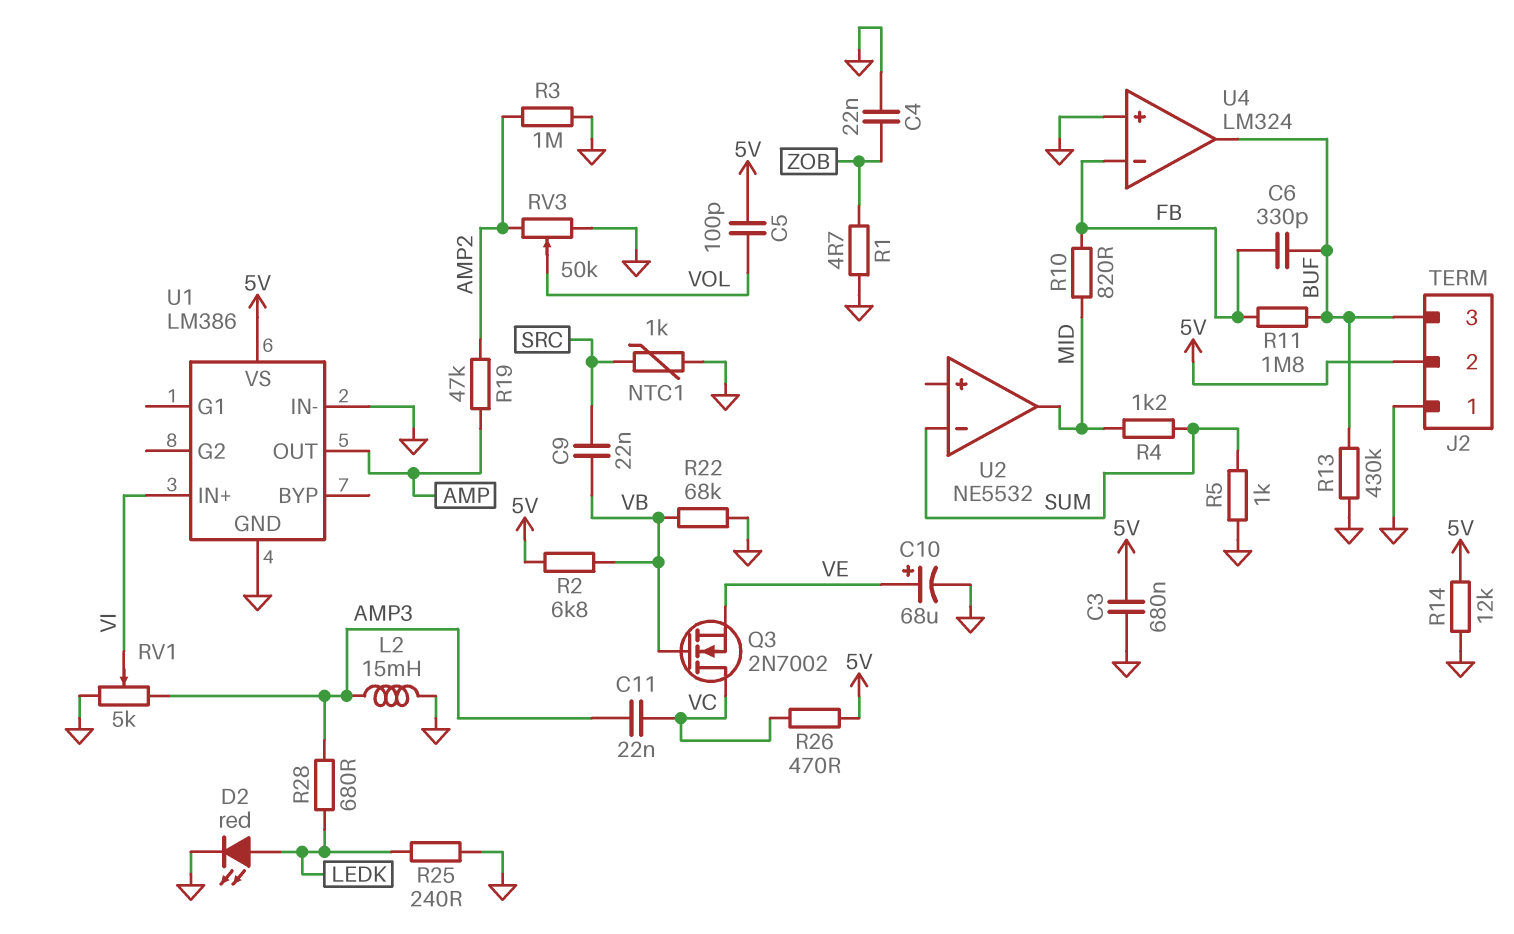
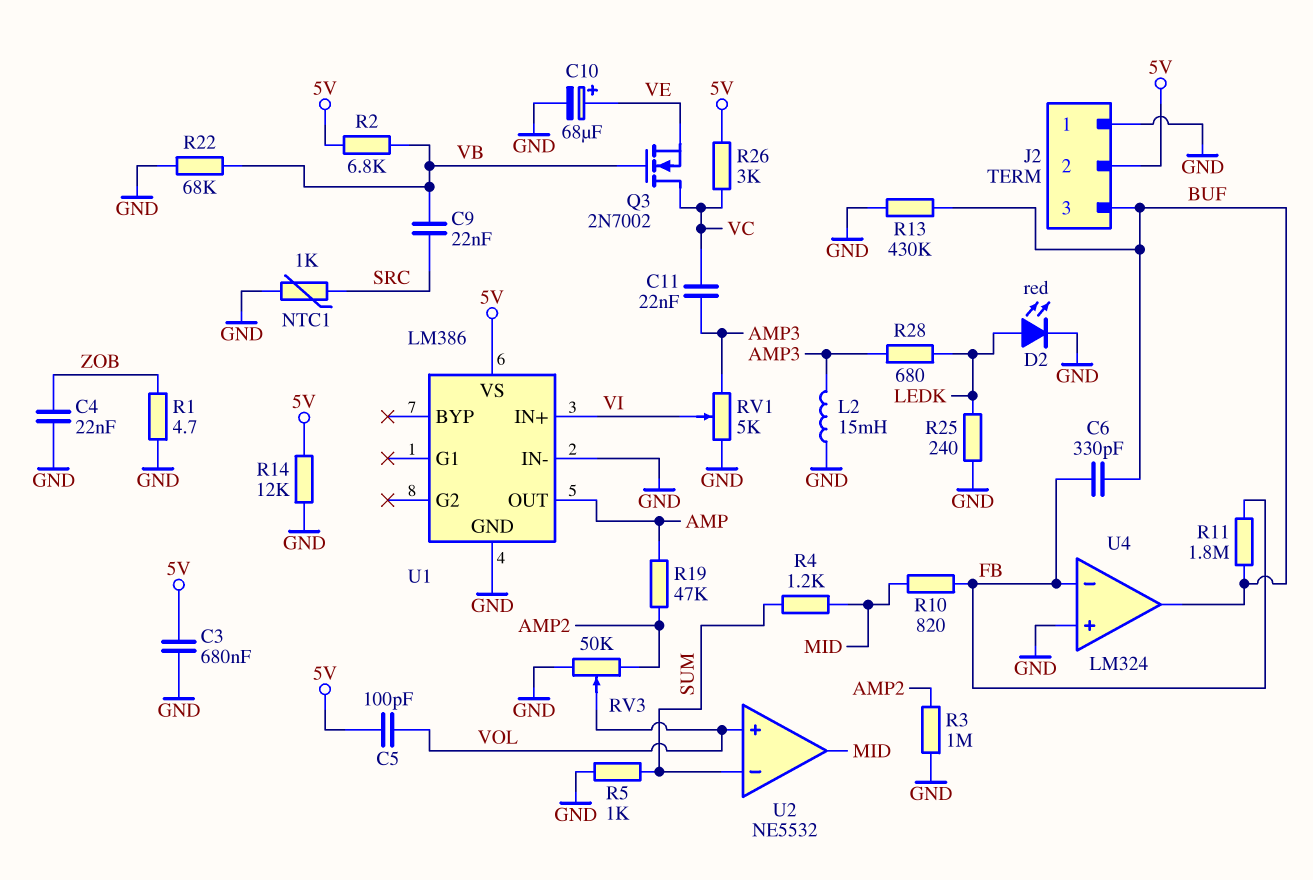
R26: 470 (5V, VC) -> 3k (5V, VC)
U2 pin in+: none -> VOL

